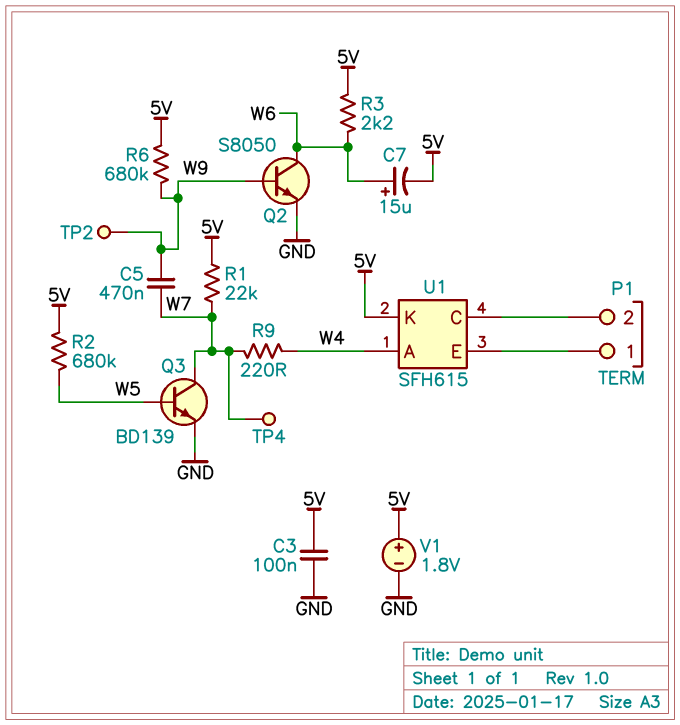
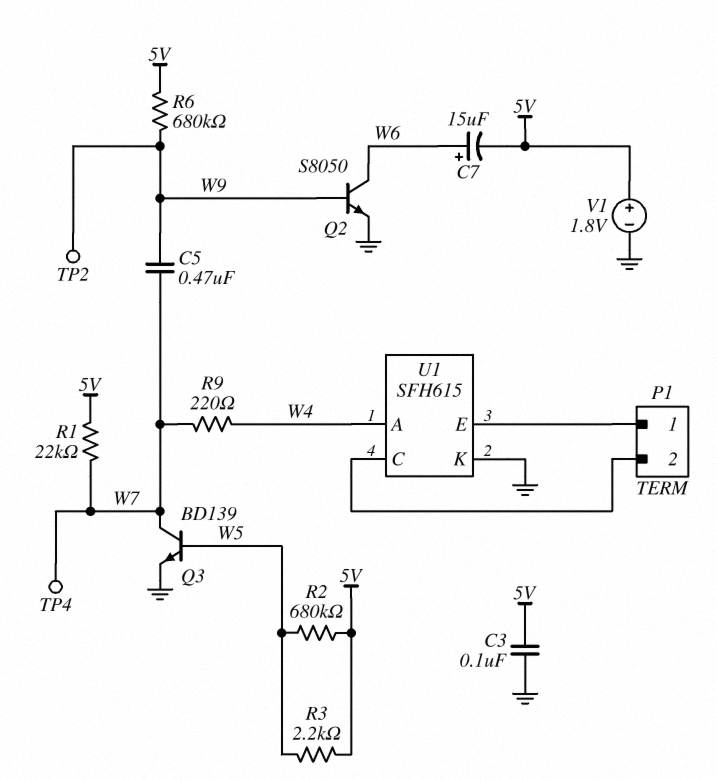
R3: 2.2k (5V, W6) -> 2.2k (5V, W5)
U1 pin K: 5V -> GND

